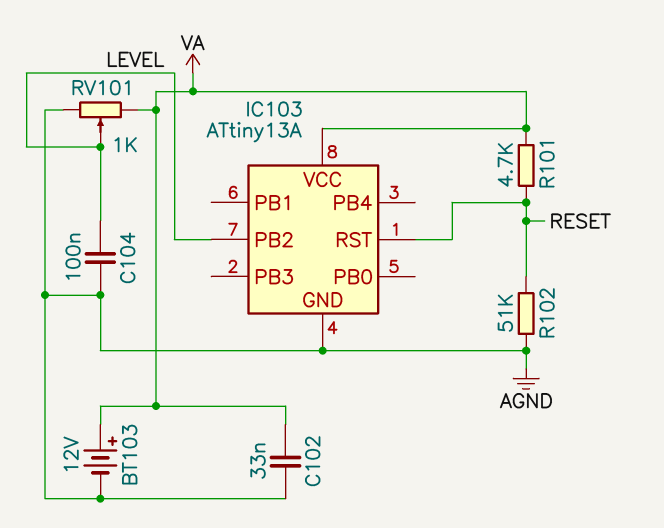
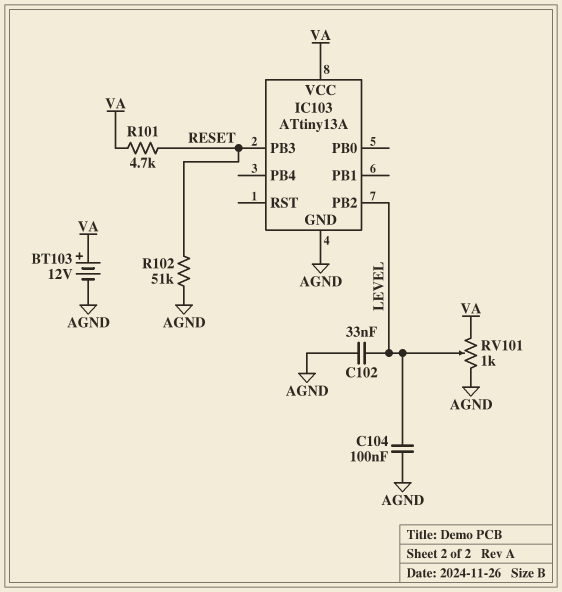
C102: 33nF (AGND, VA) -> 33nF (AGND, LEVEL)
IC103 pin PB3: none -> RESET
IC103 pin RST: RESET -> none

